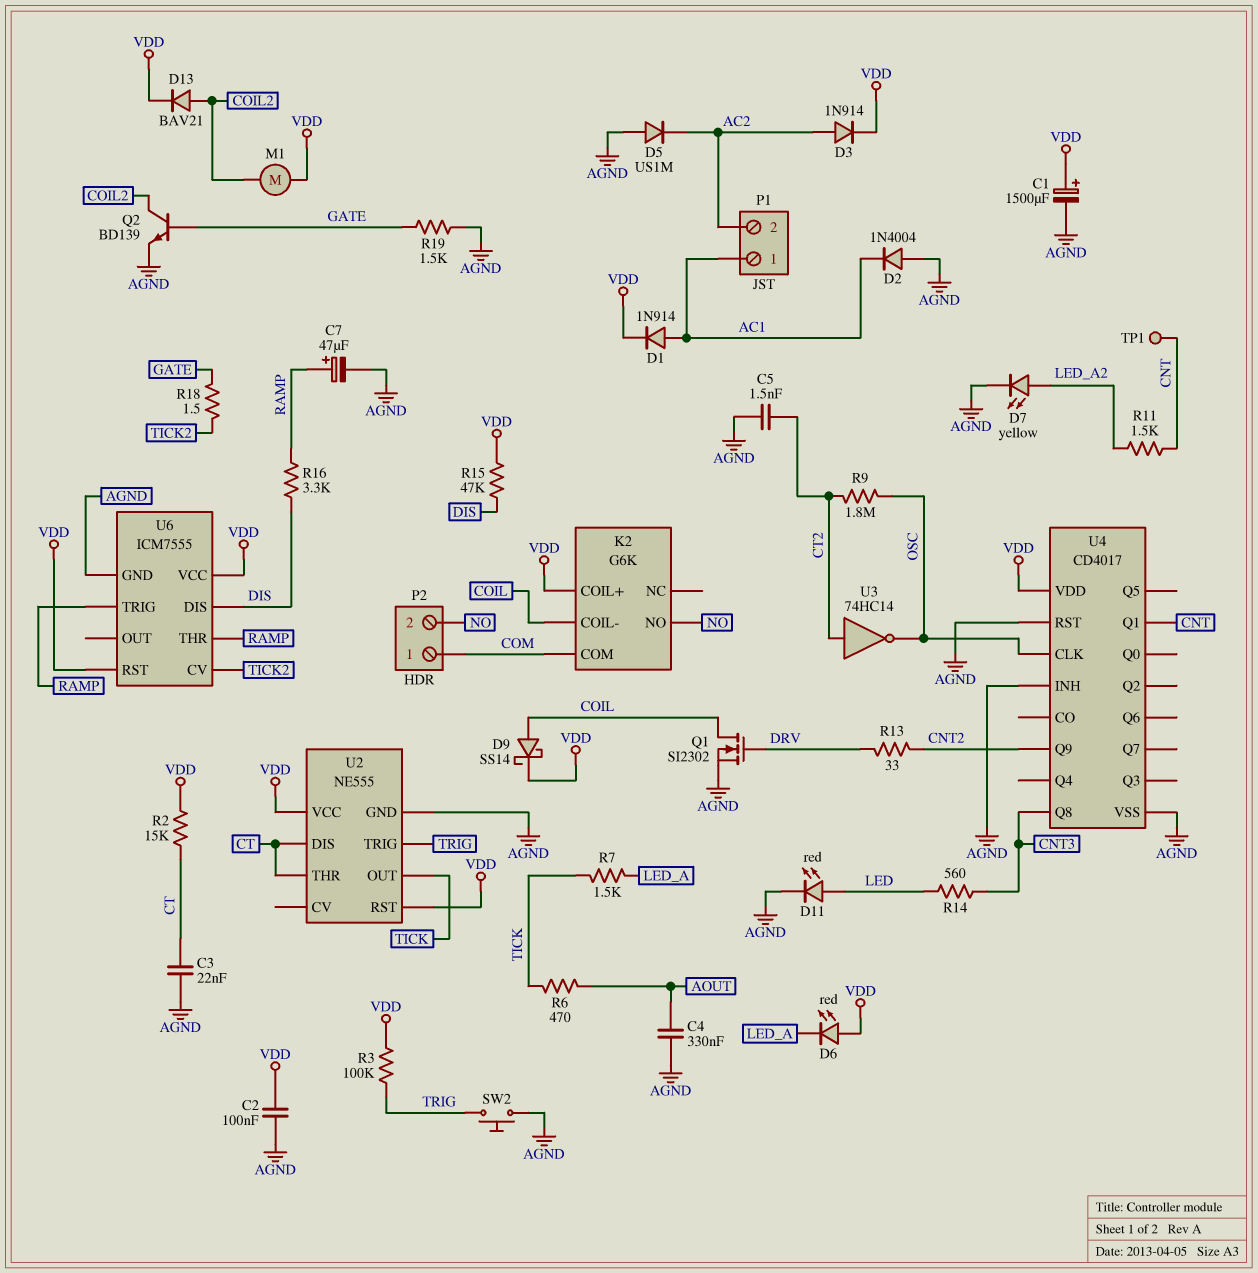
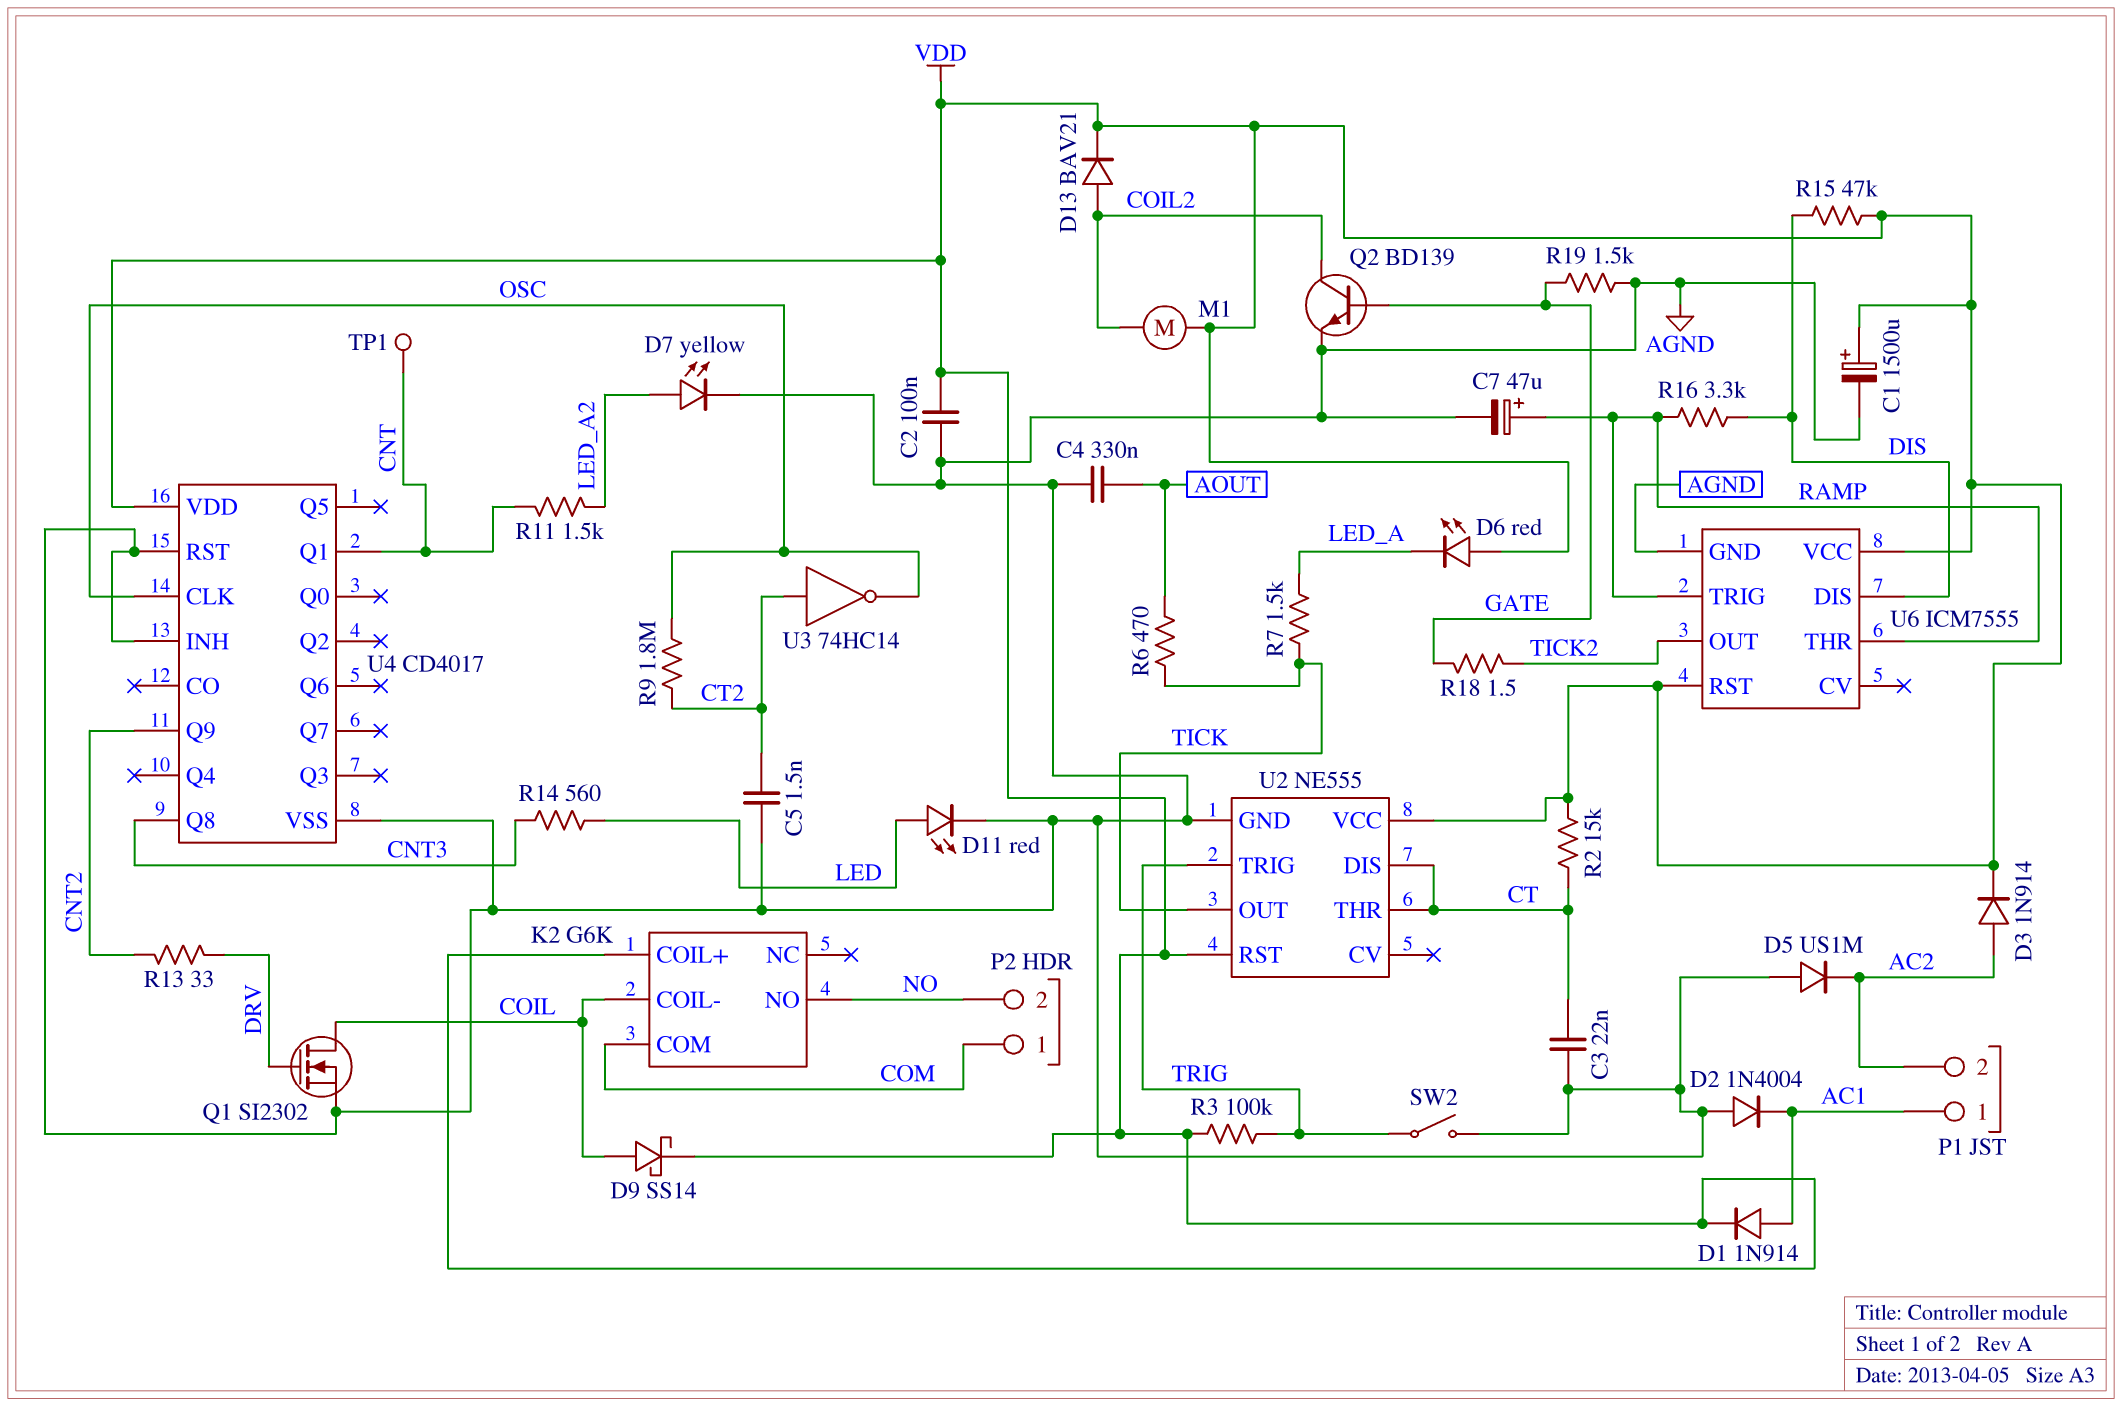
SW2: button (AGND, TRIG) -> switch (AGND, TRIG)
U6 pin CV: TICK2 -> none
U6 pin OUT: none -> TICK2

